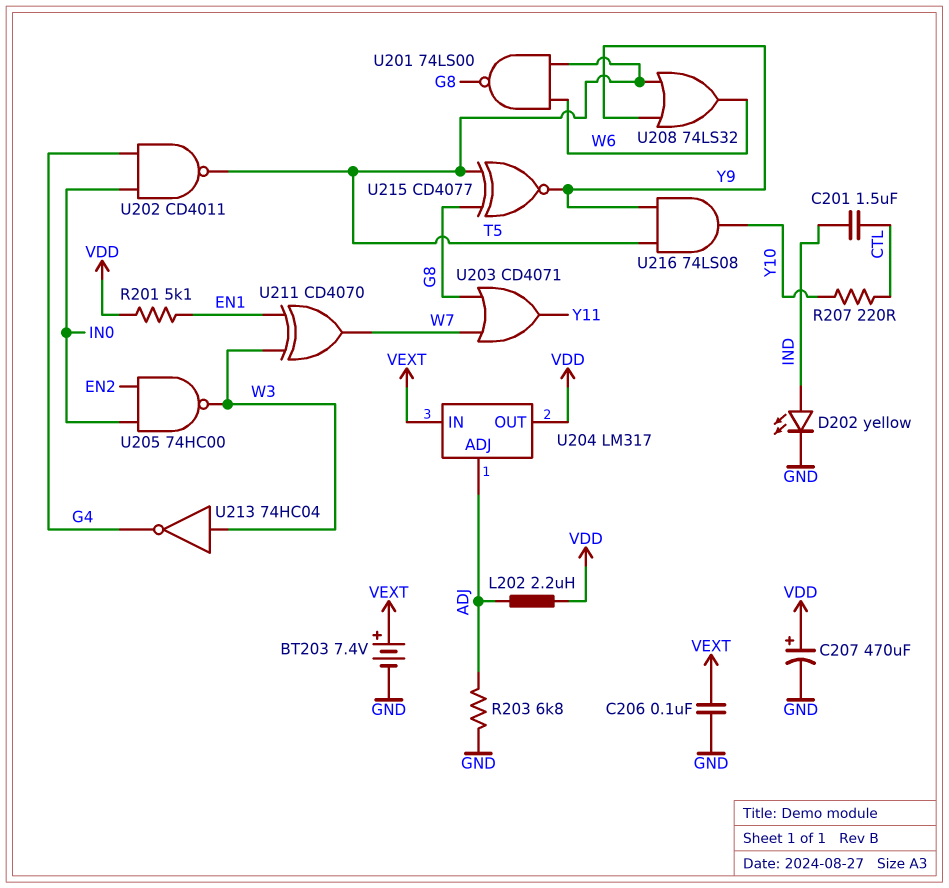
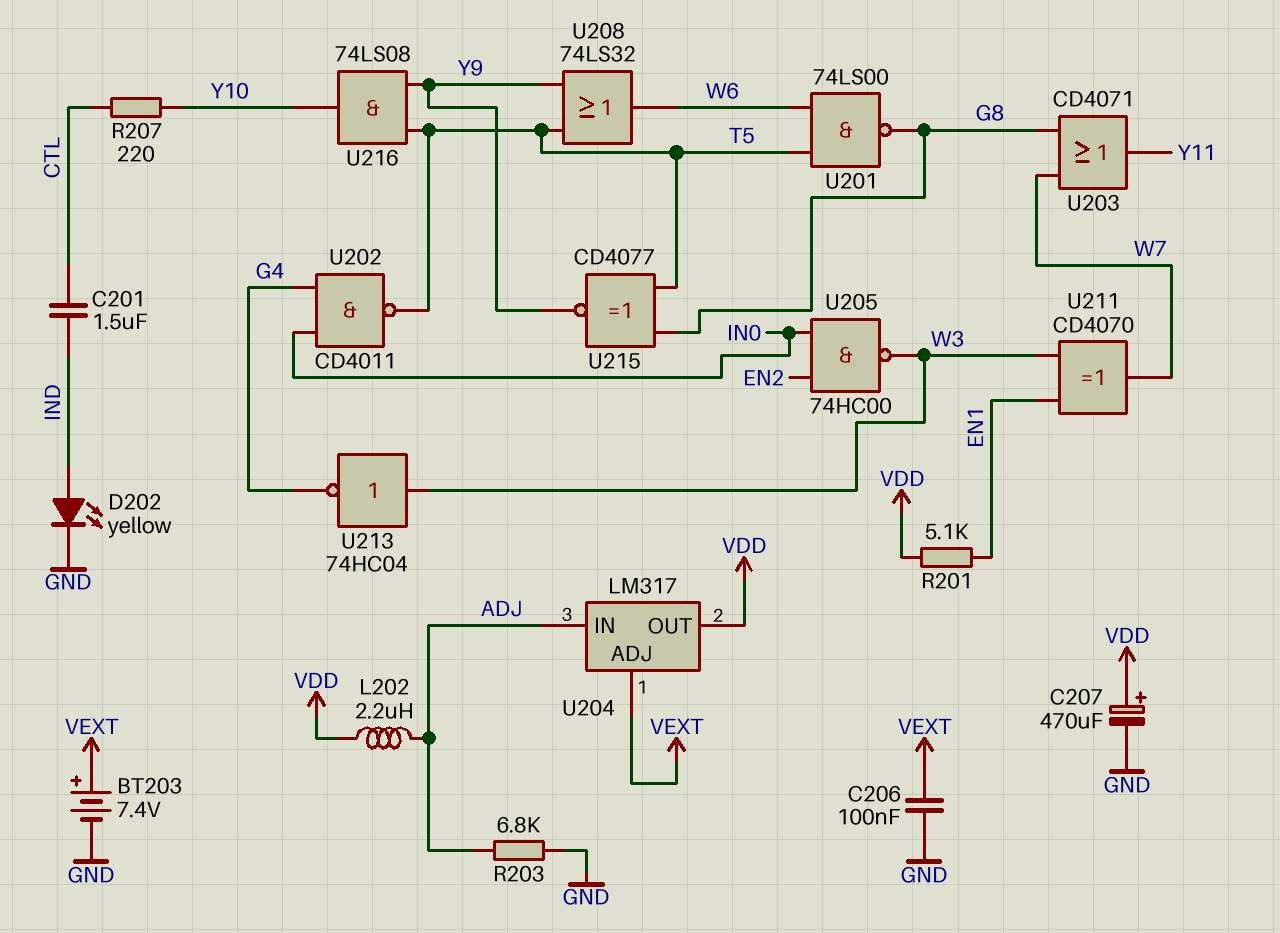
U204 pin ADJ: ADJ -> VEXT
U204 pin IN: VEXT -> ADJ

